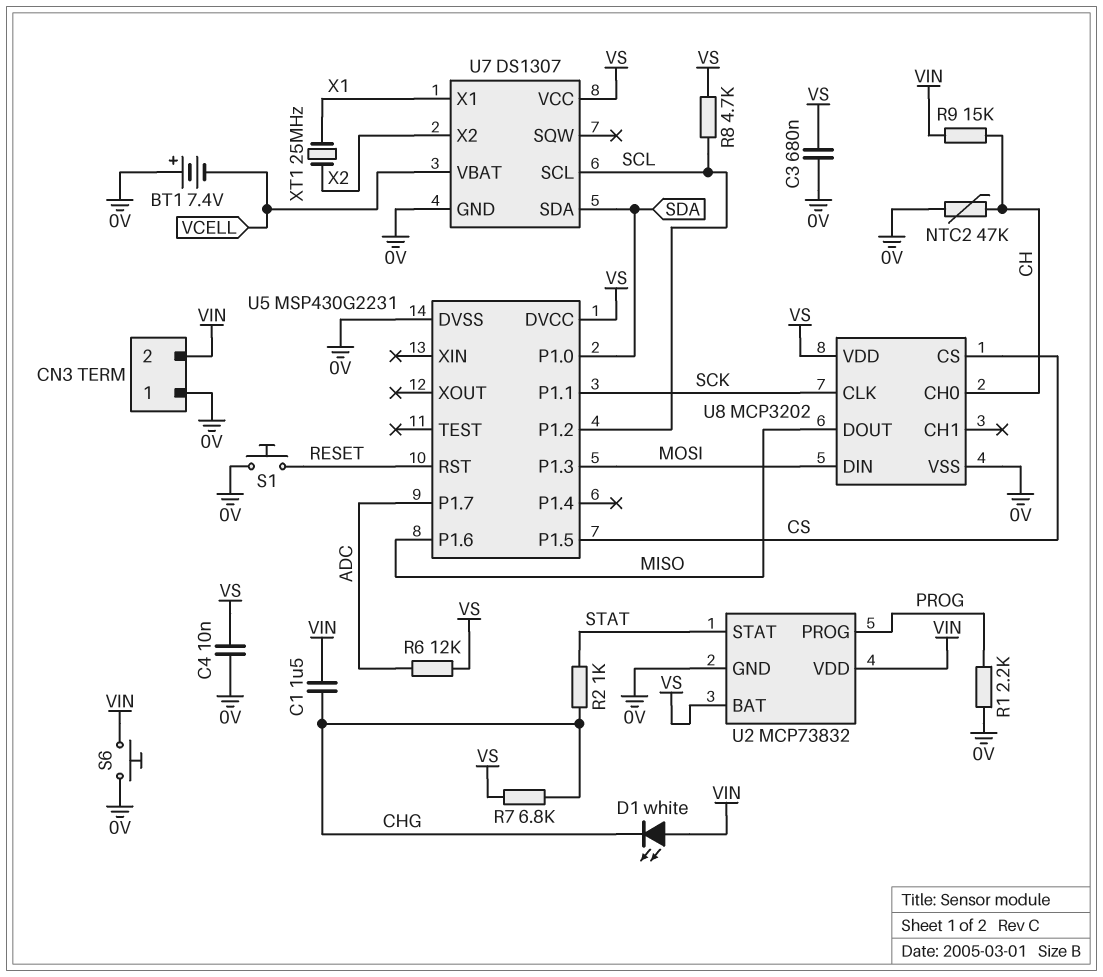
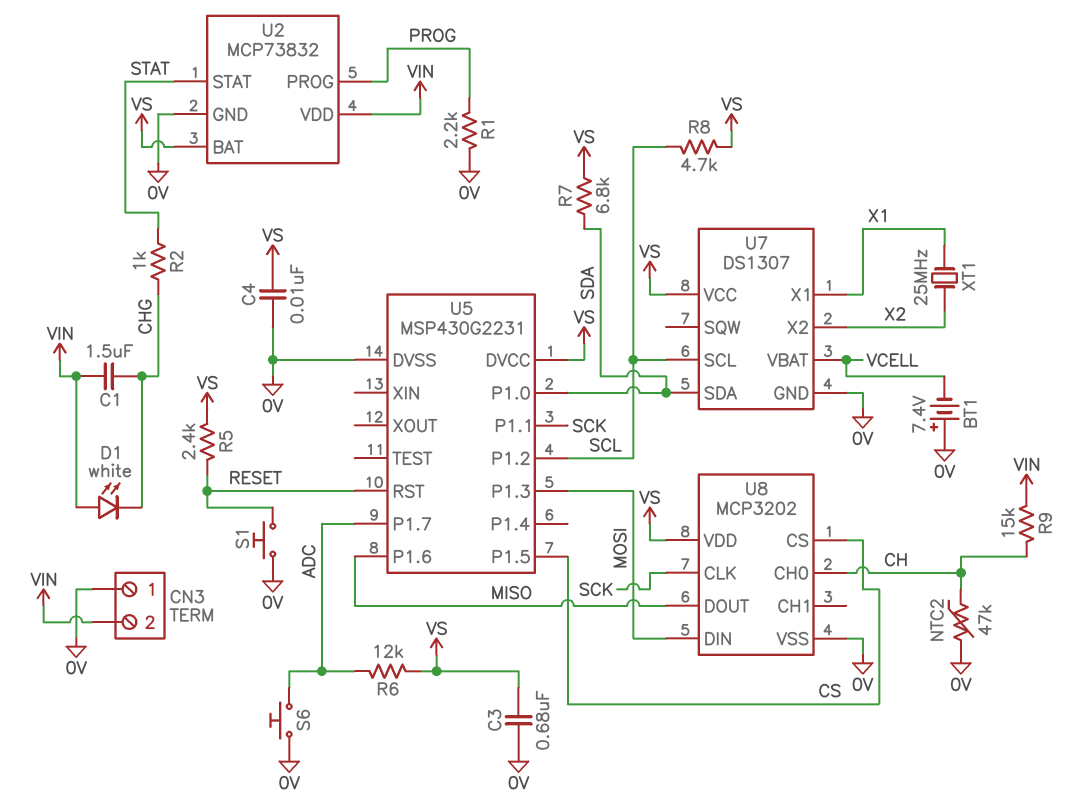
R5: none -> 2.4k (RESET, VS)
R7: 6.8k (CHG, VS) -> 6.8k (SDA, VS)
S6: button (0V, VIN) -> button (0V, ADC)

